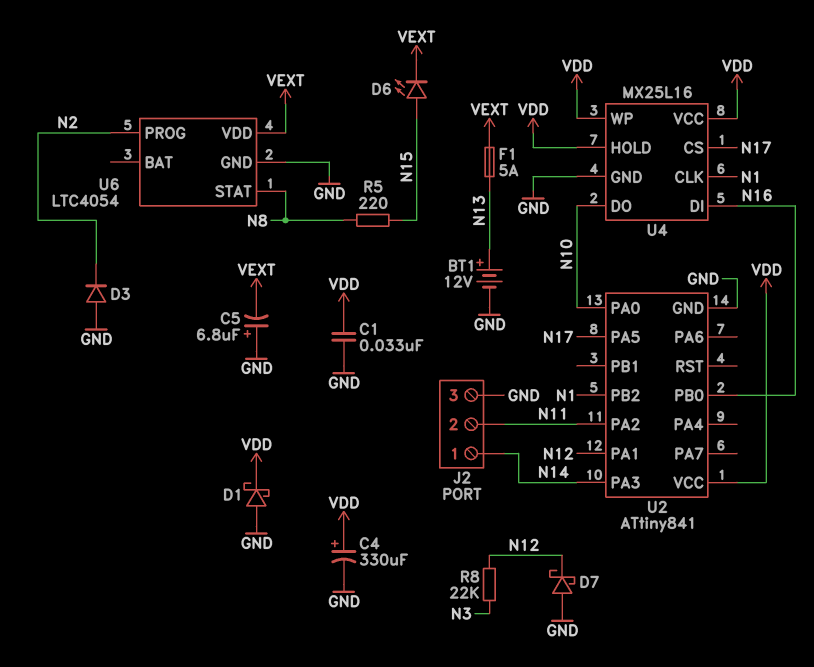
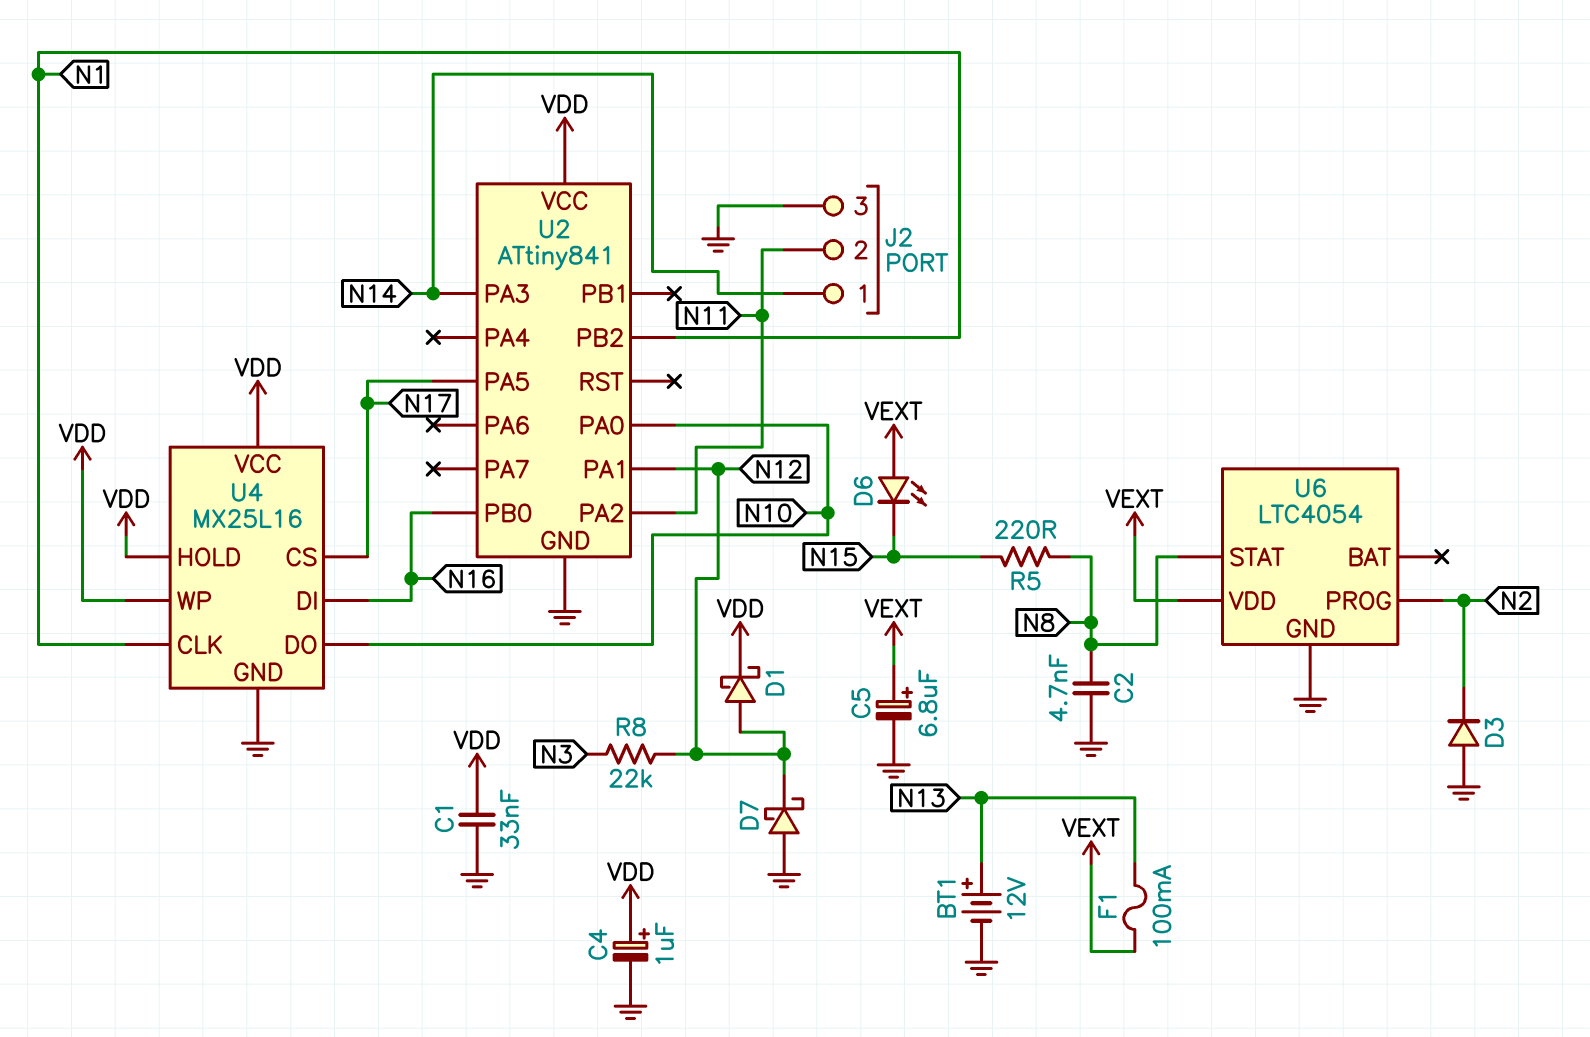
C2: none -> 4.7nF (GND, N8)
C4: 330uF (plus VDD, minus GND) -> 1uF (plus VDD, minus GND)
C5: 6.8uF (plus GND, minus VEXT) -> 6.8uF (plus VEXT, minus GND)
D1: schottky (A GND, K VDD) -> schottky (A N12, K VDD)
D6: LED (A N15, K VEXT) -> LED (A VEXT, K N15)
F1: 5A (N13, VEXT) -> 100mA (N13, VEXT)

